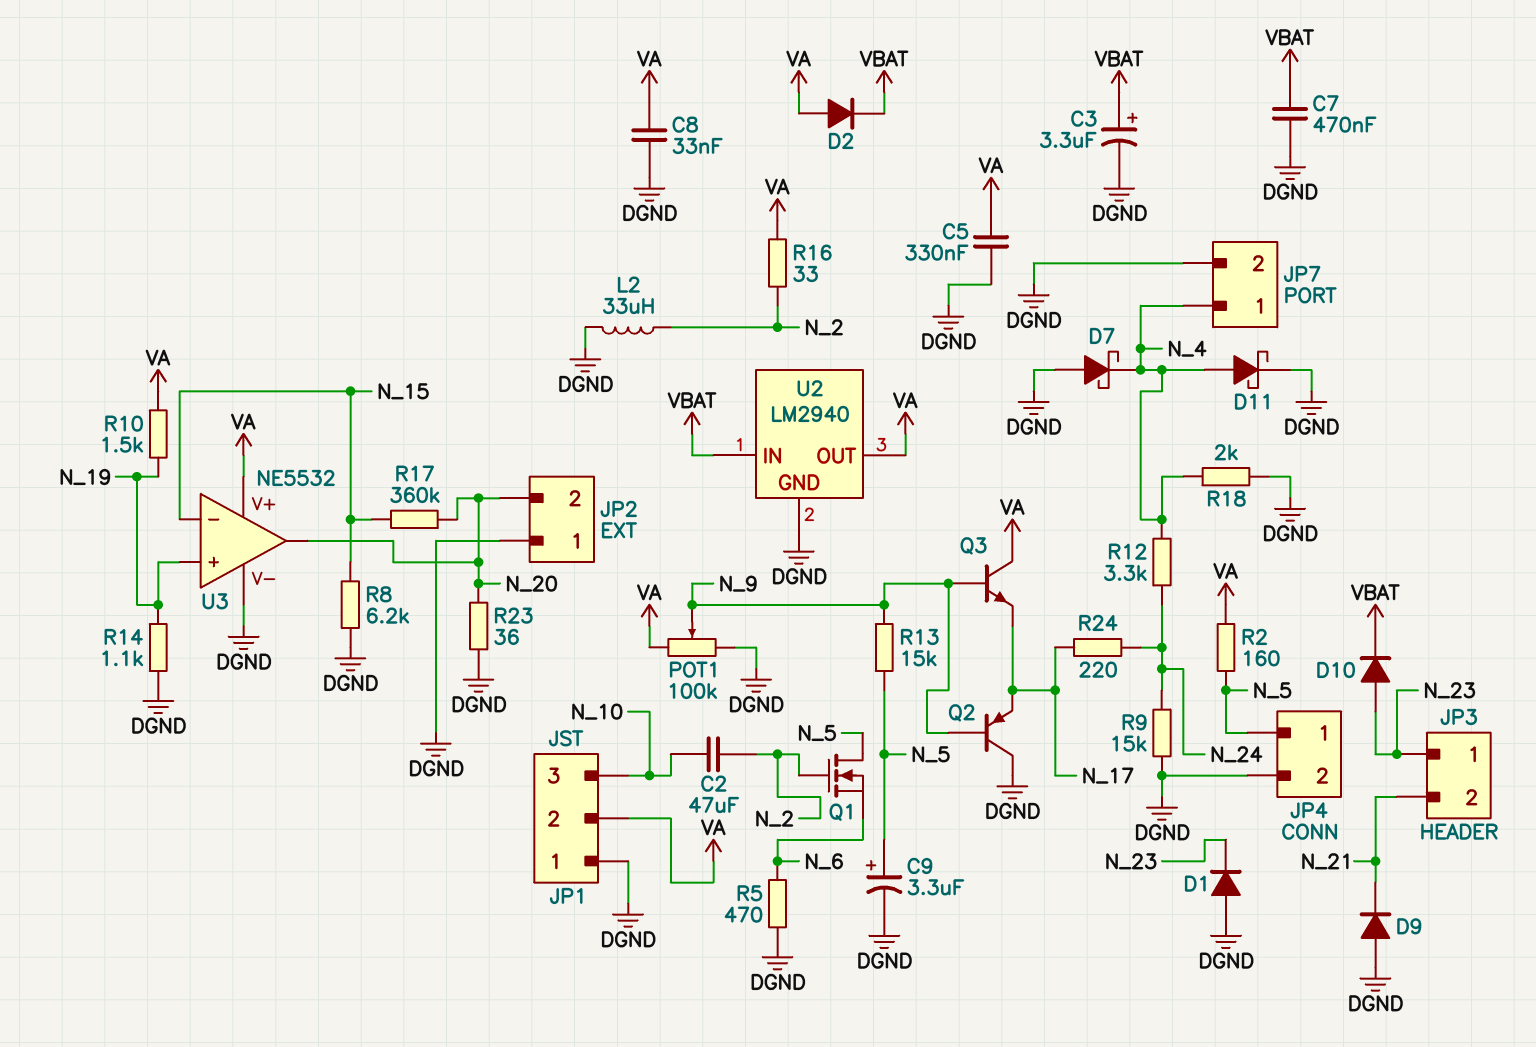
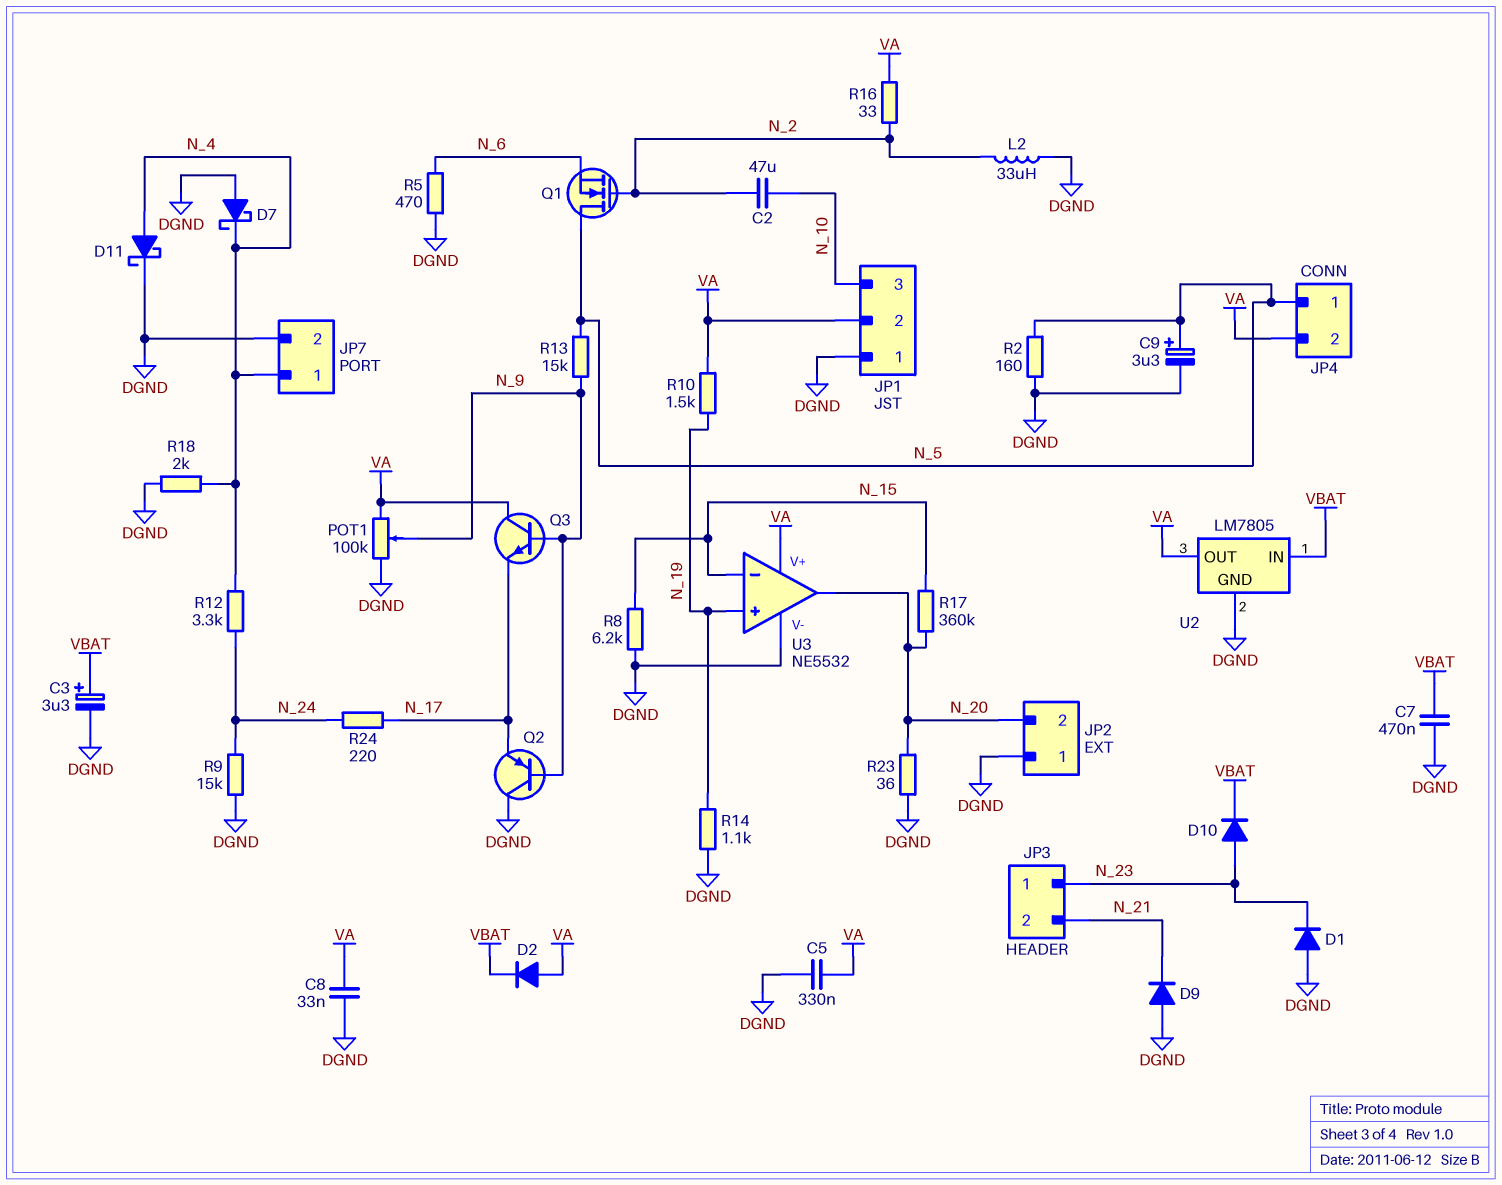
JP4 pin 2: DGND -> VA
R2: 160 (N_5, VA) -> 160 (DGND, N_5)
U2: LM2940 -> LM7805

